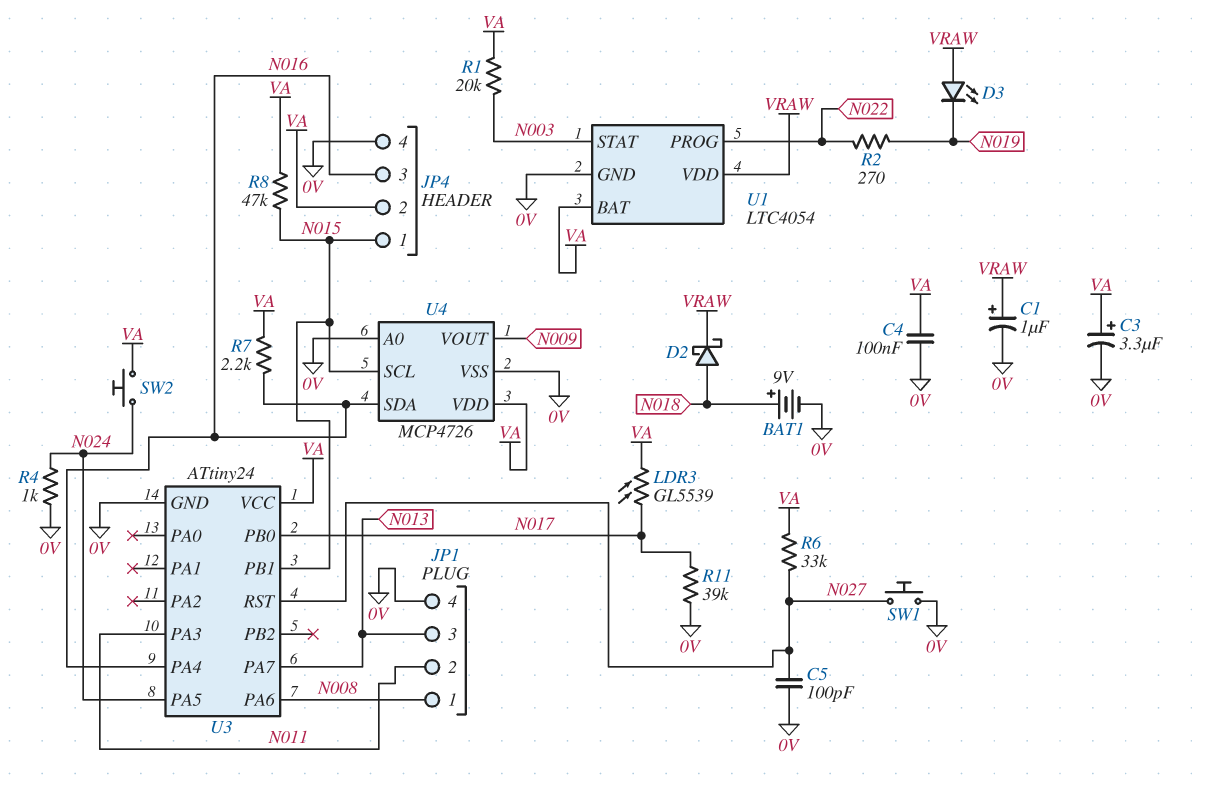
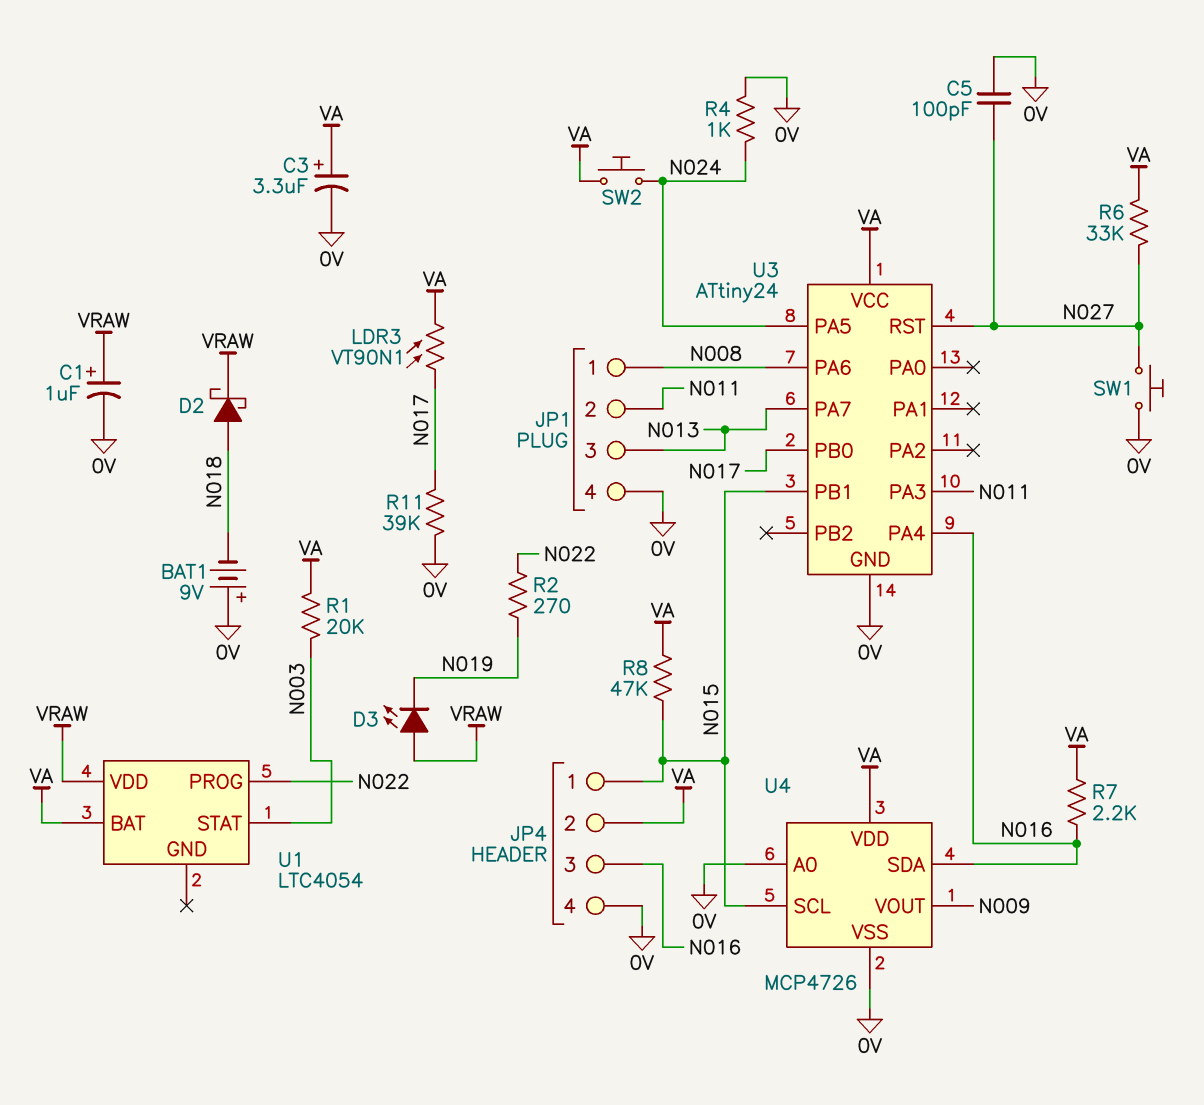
BAT1: 9V (plus N018, minus 0V) -> 9V (plus 0V, minus N018)
C4: 100nF (0V, VA) -> none
LDR3: GL5539 (N017, VA) -> VT90N1 (N017, VA)
U1 pin GND: 0V -> none

